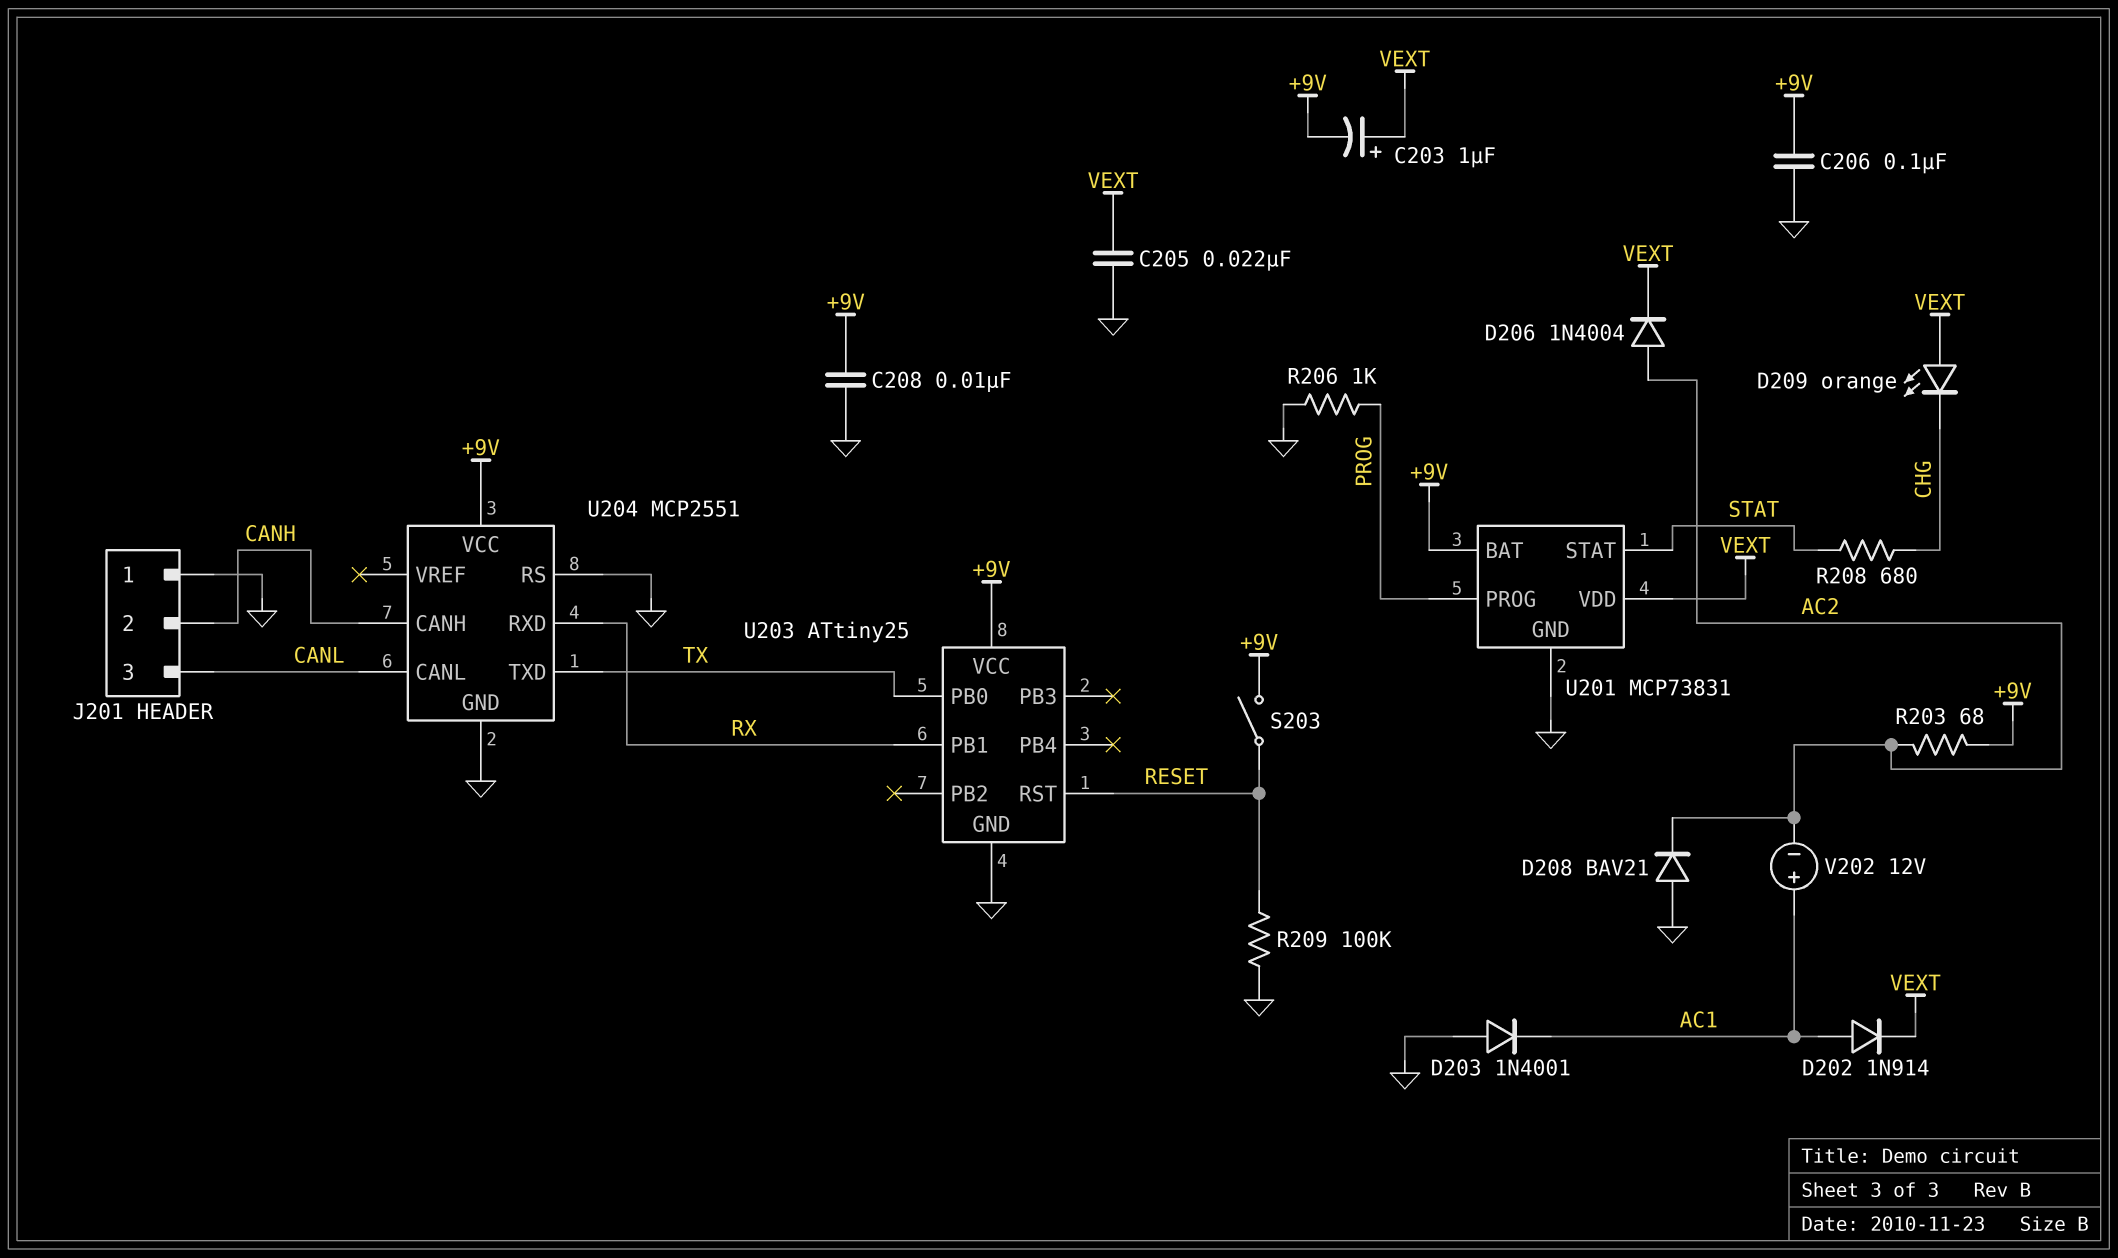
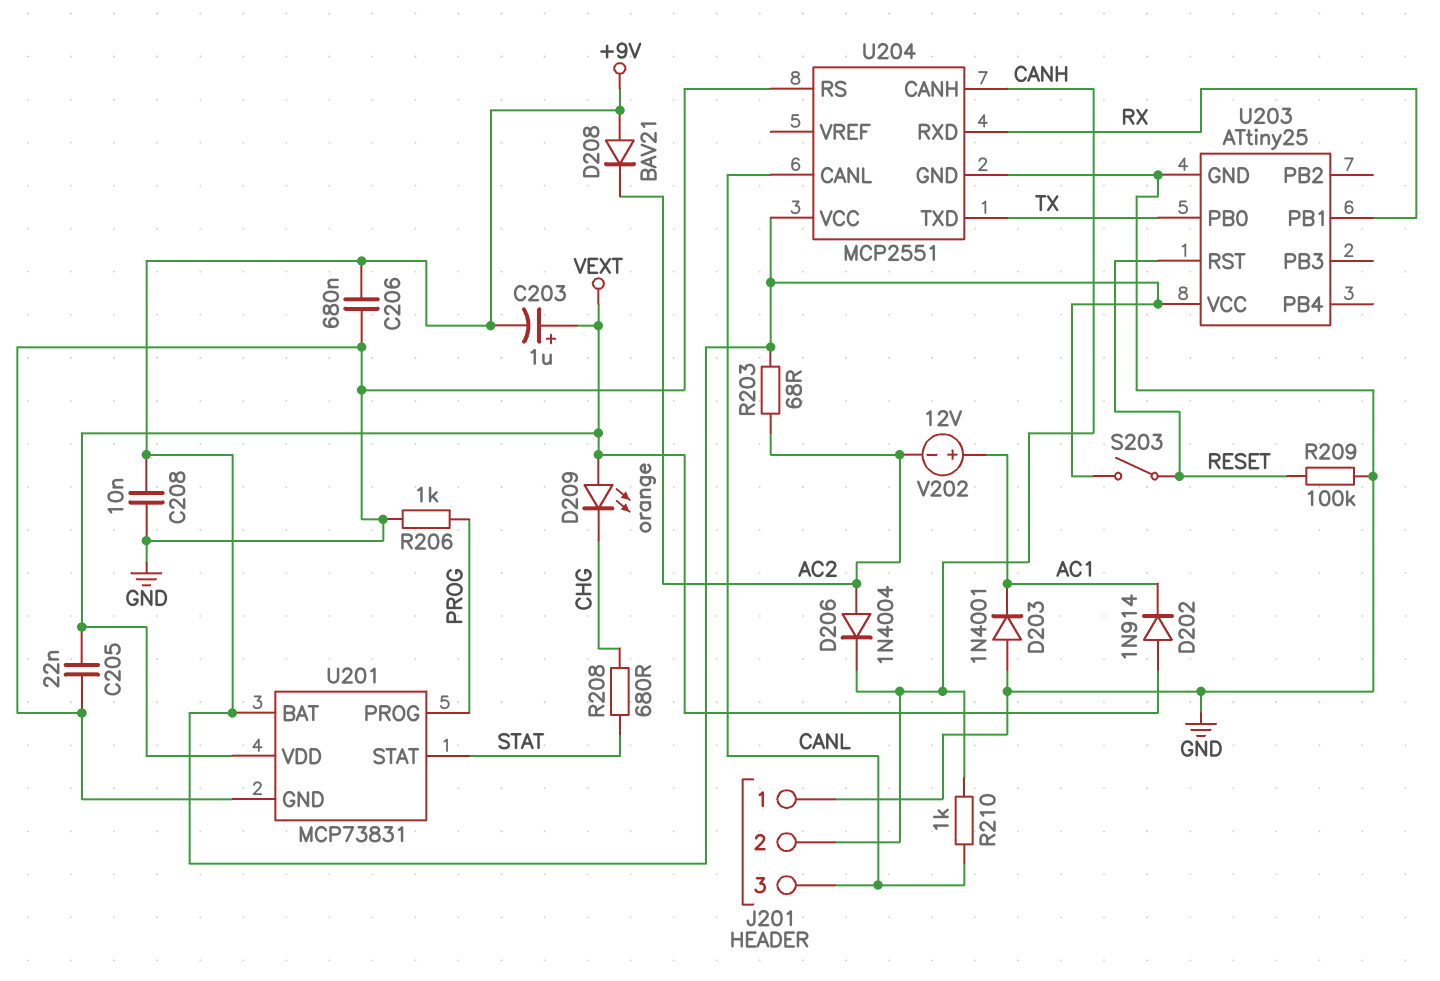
C206: 100nF (+9V, GND) -> 680nF (+9V, GND)
D202: diode 1N914 (A AC1, K VEXT) -> diode 1N914 (A VEXT, K AC1)
D206: diode 1N4004 (A AC2, K VEXT) -> diode 1N4004 (A AC2, K CANH)
D208: diode BAV21 (A GND, K AC2) -> diode BAV21 (A +9V, K AC2)
R210: none -> 1k (CANH, CANL)

